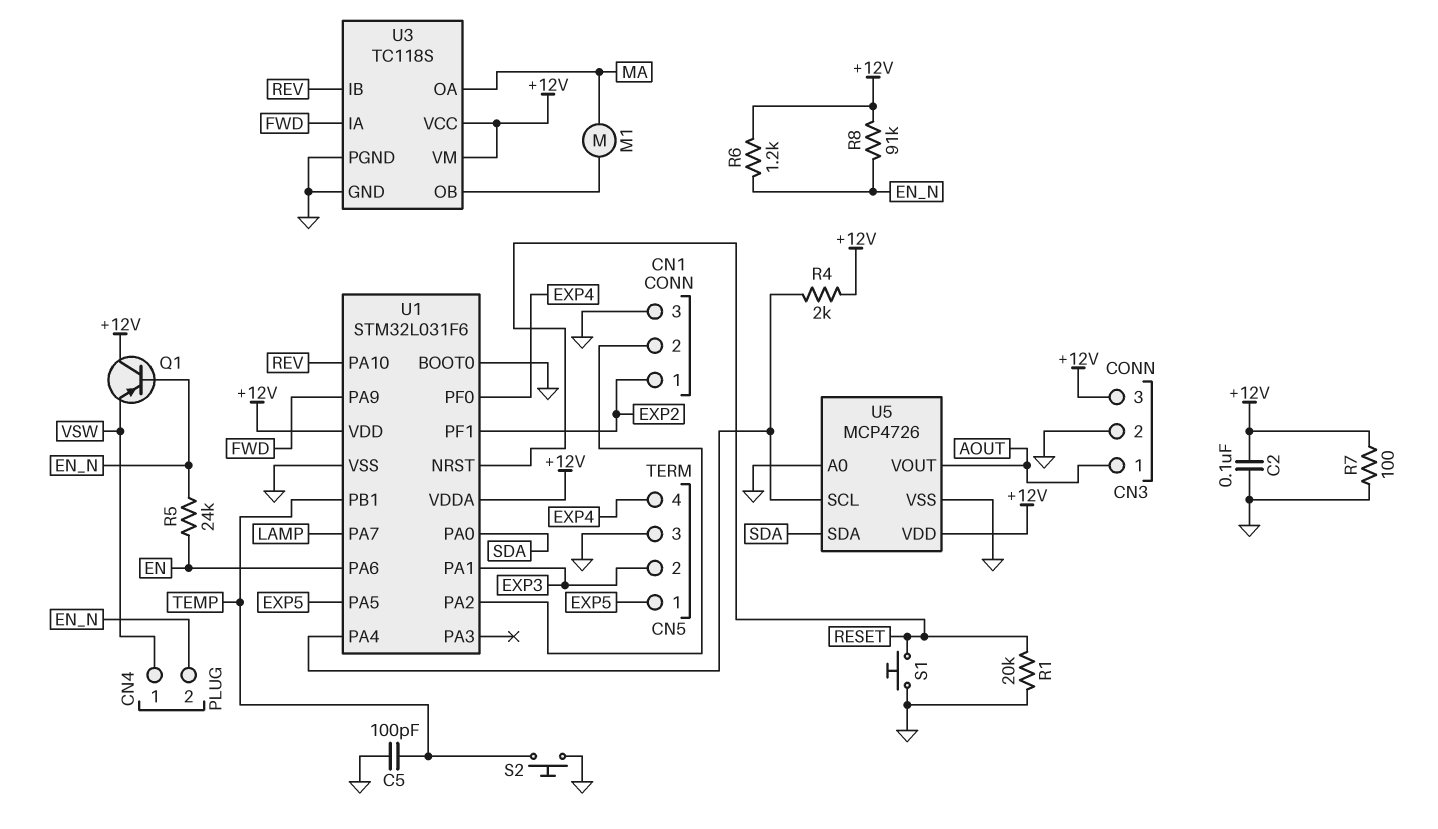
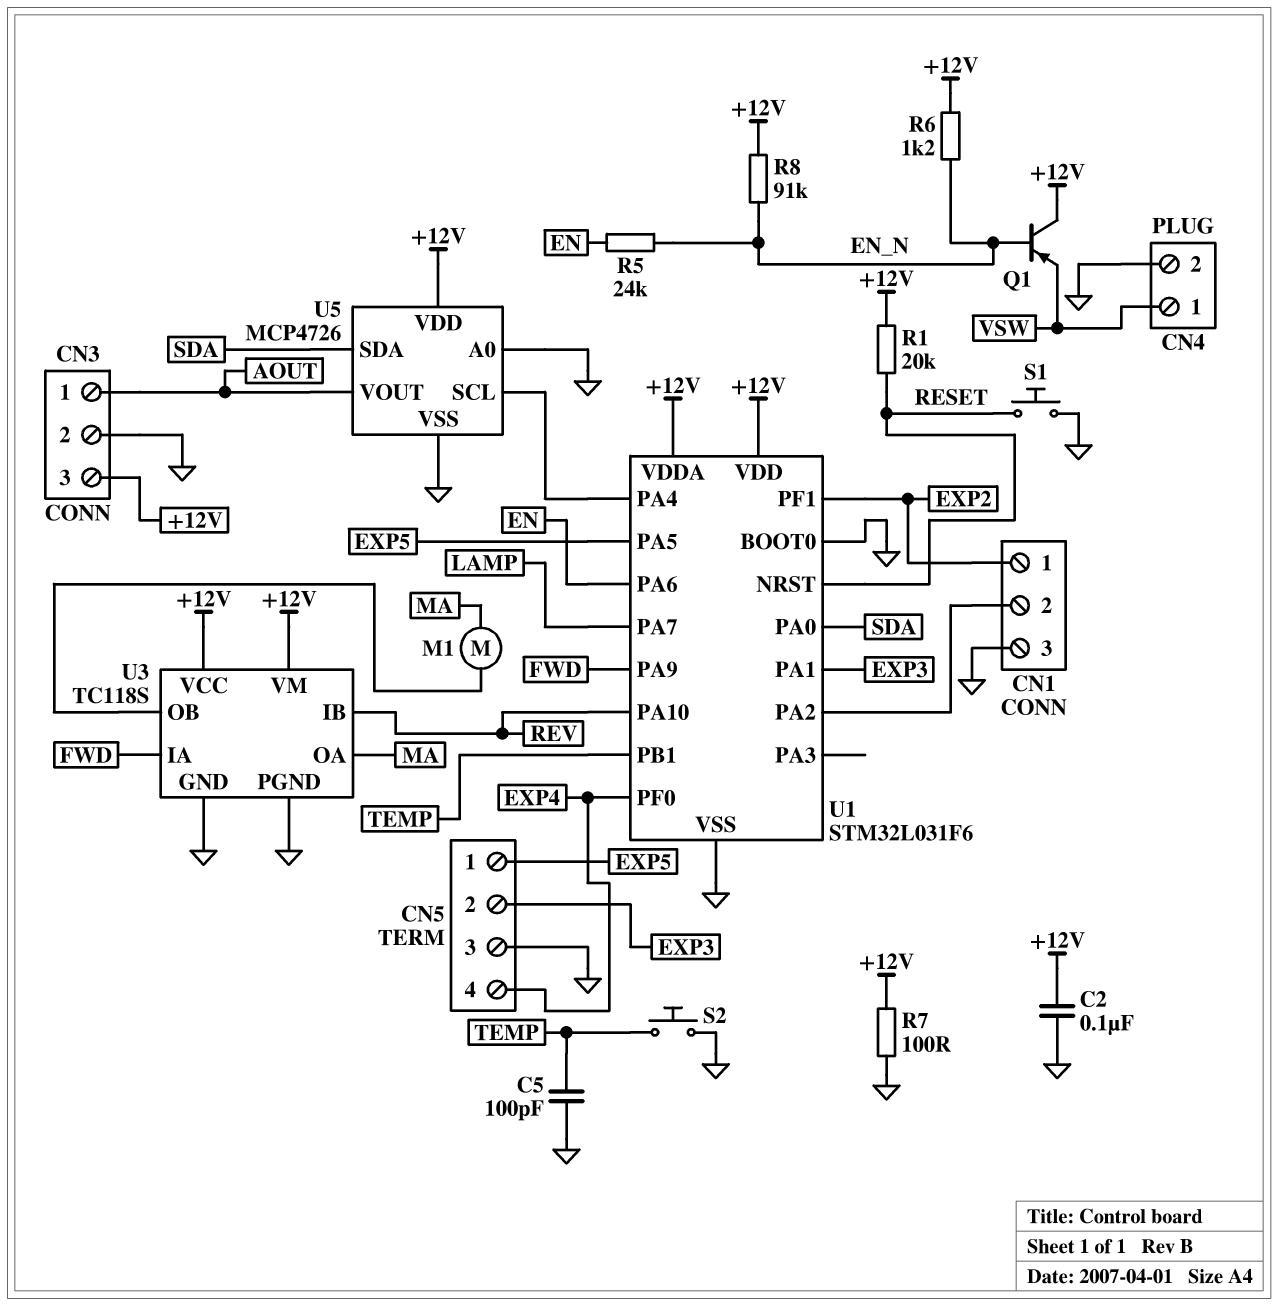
CN4 pin 2: EN_N -> GND
R1: 20k (GND, RESET) -> 20k (+12V, RESET)
R4: 2k (+12V, U1/PA4) -> none

